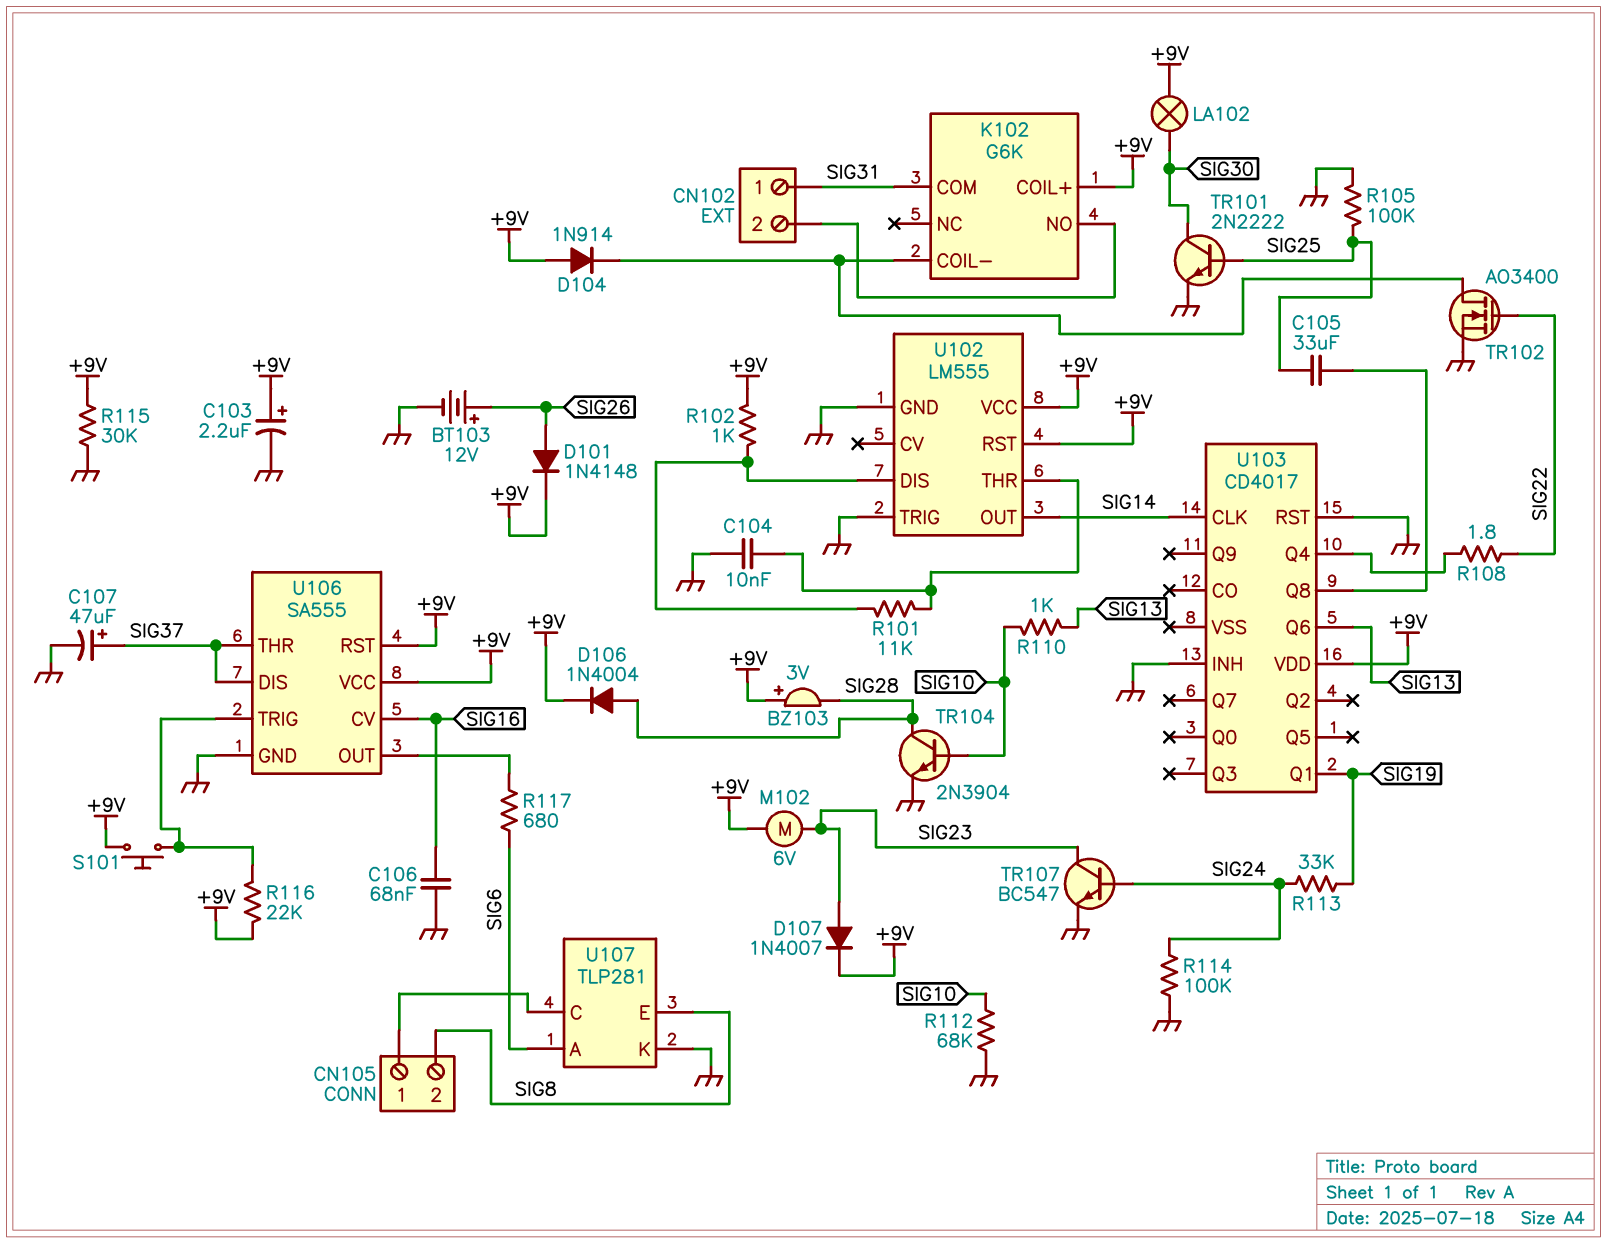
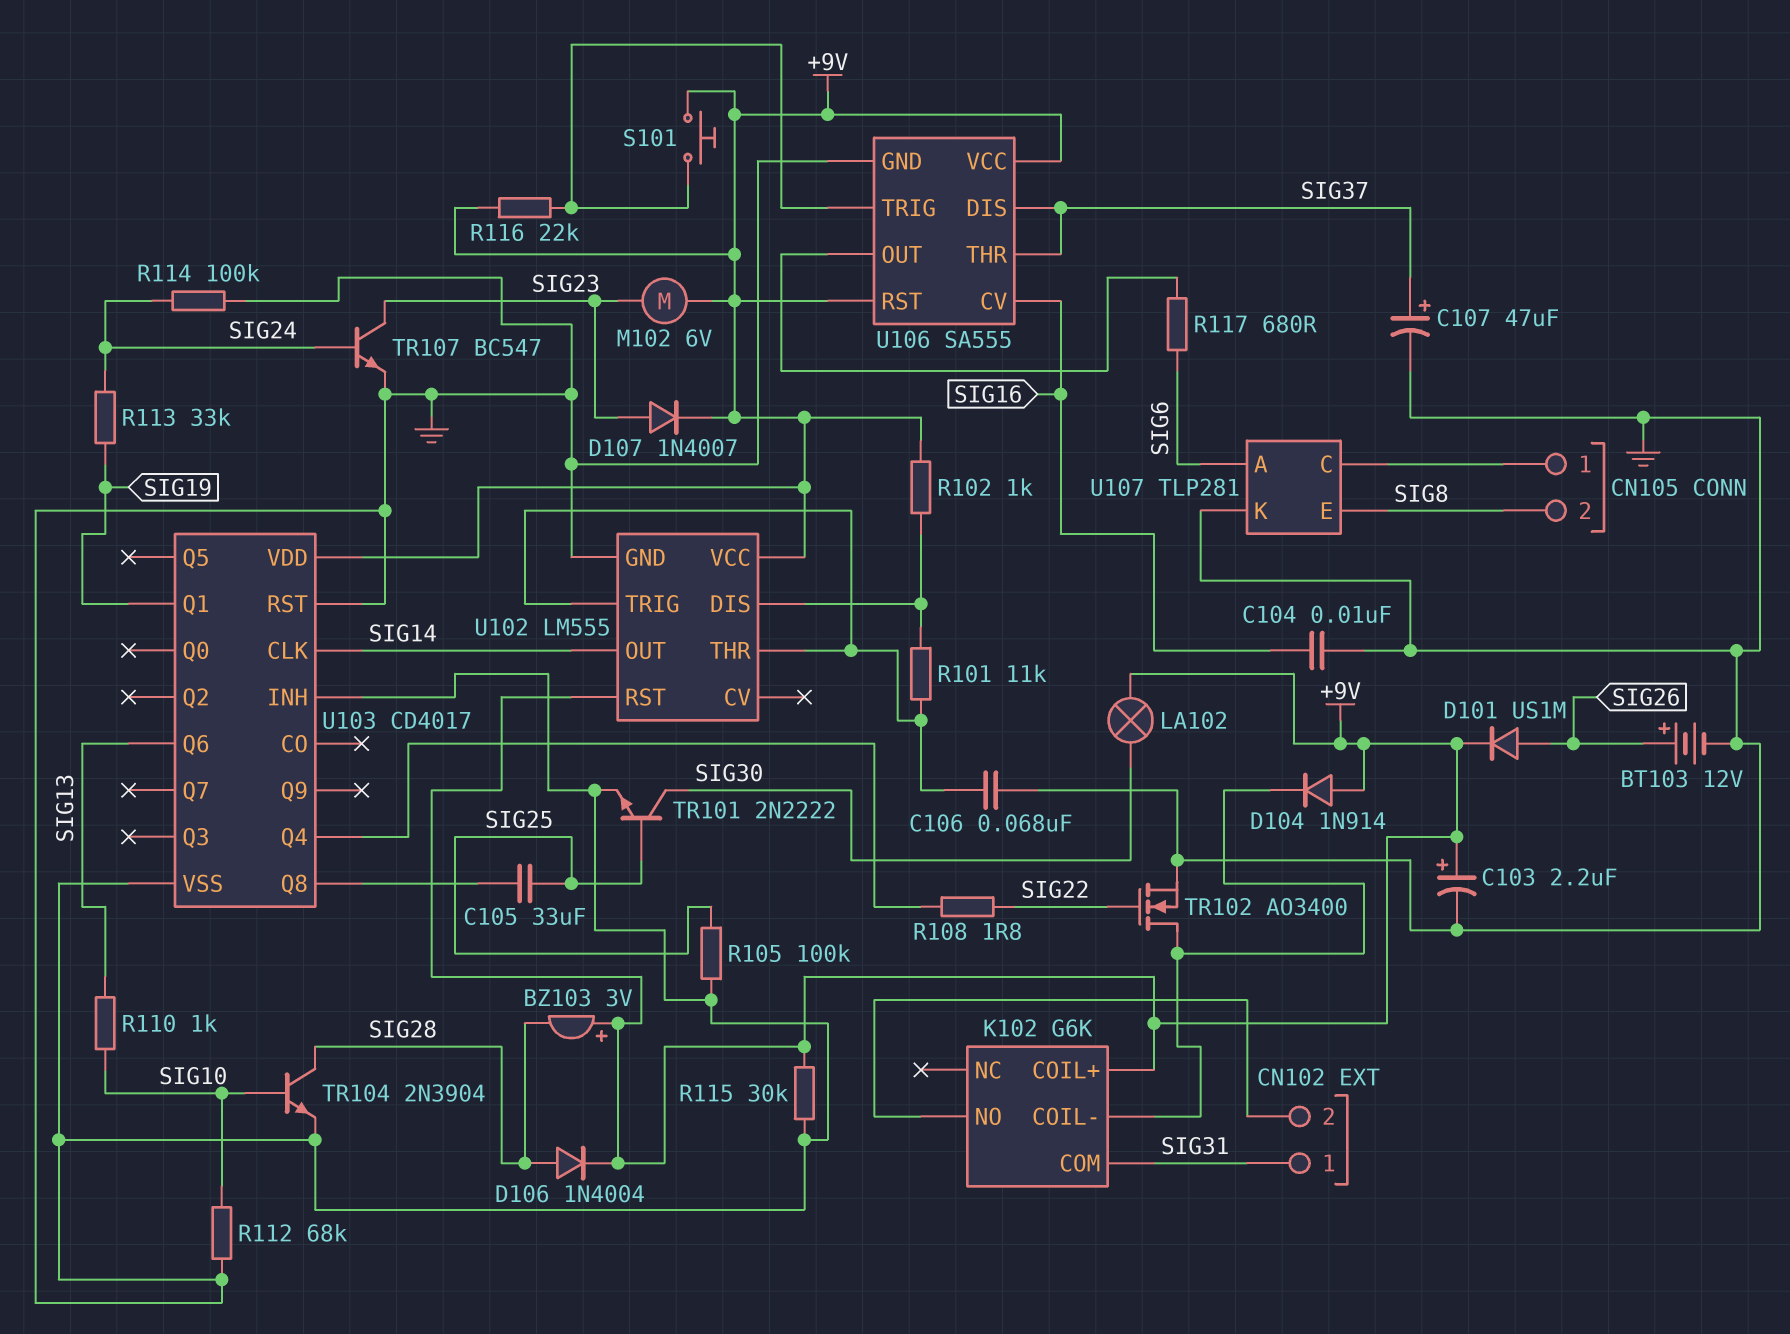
C104: 10nF (GND, U102/THR) -> 10nF (GND, SIG16)
C106: 68nF (GND, SIG16) -> 68nF (GND, U102/THR)
D101: diode 1N4148 (A SIG26, K +9V) -> diode US1M (A SIG26, K +9V)
U102 pin TRIG: GND -> U102/THR
U103 pin VSS: none -> GND

